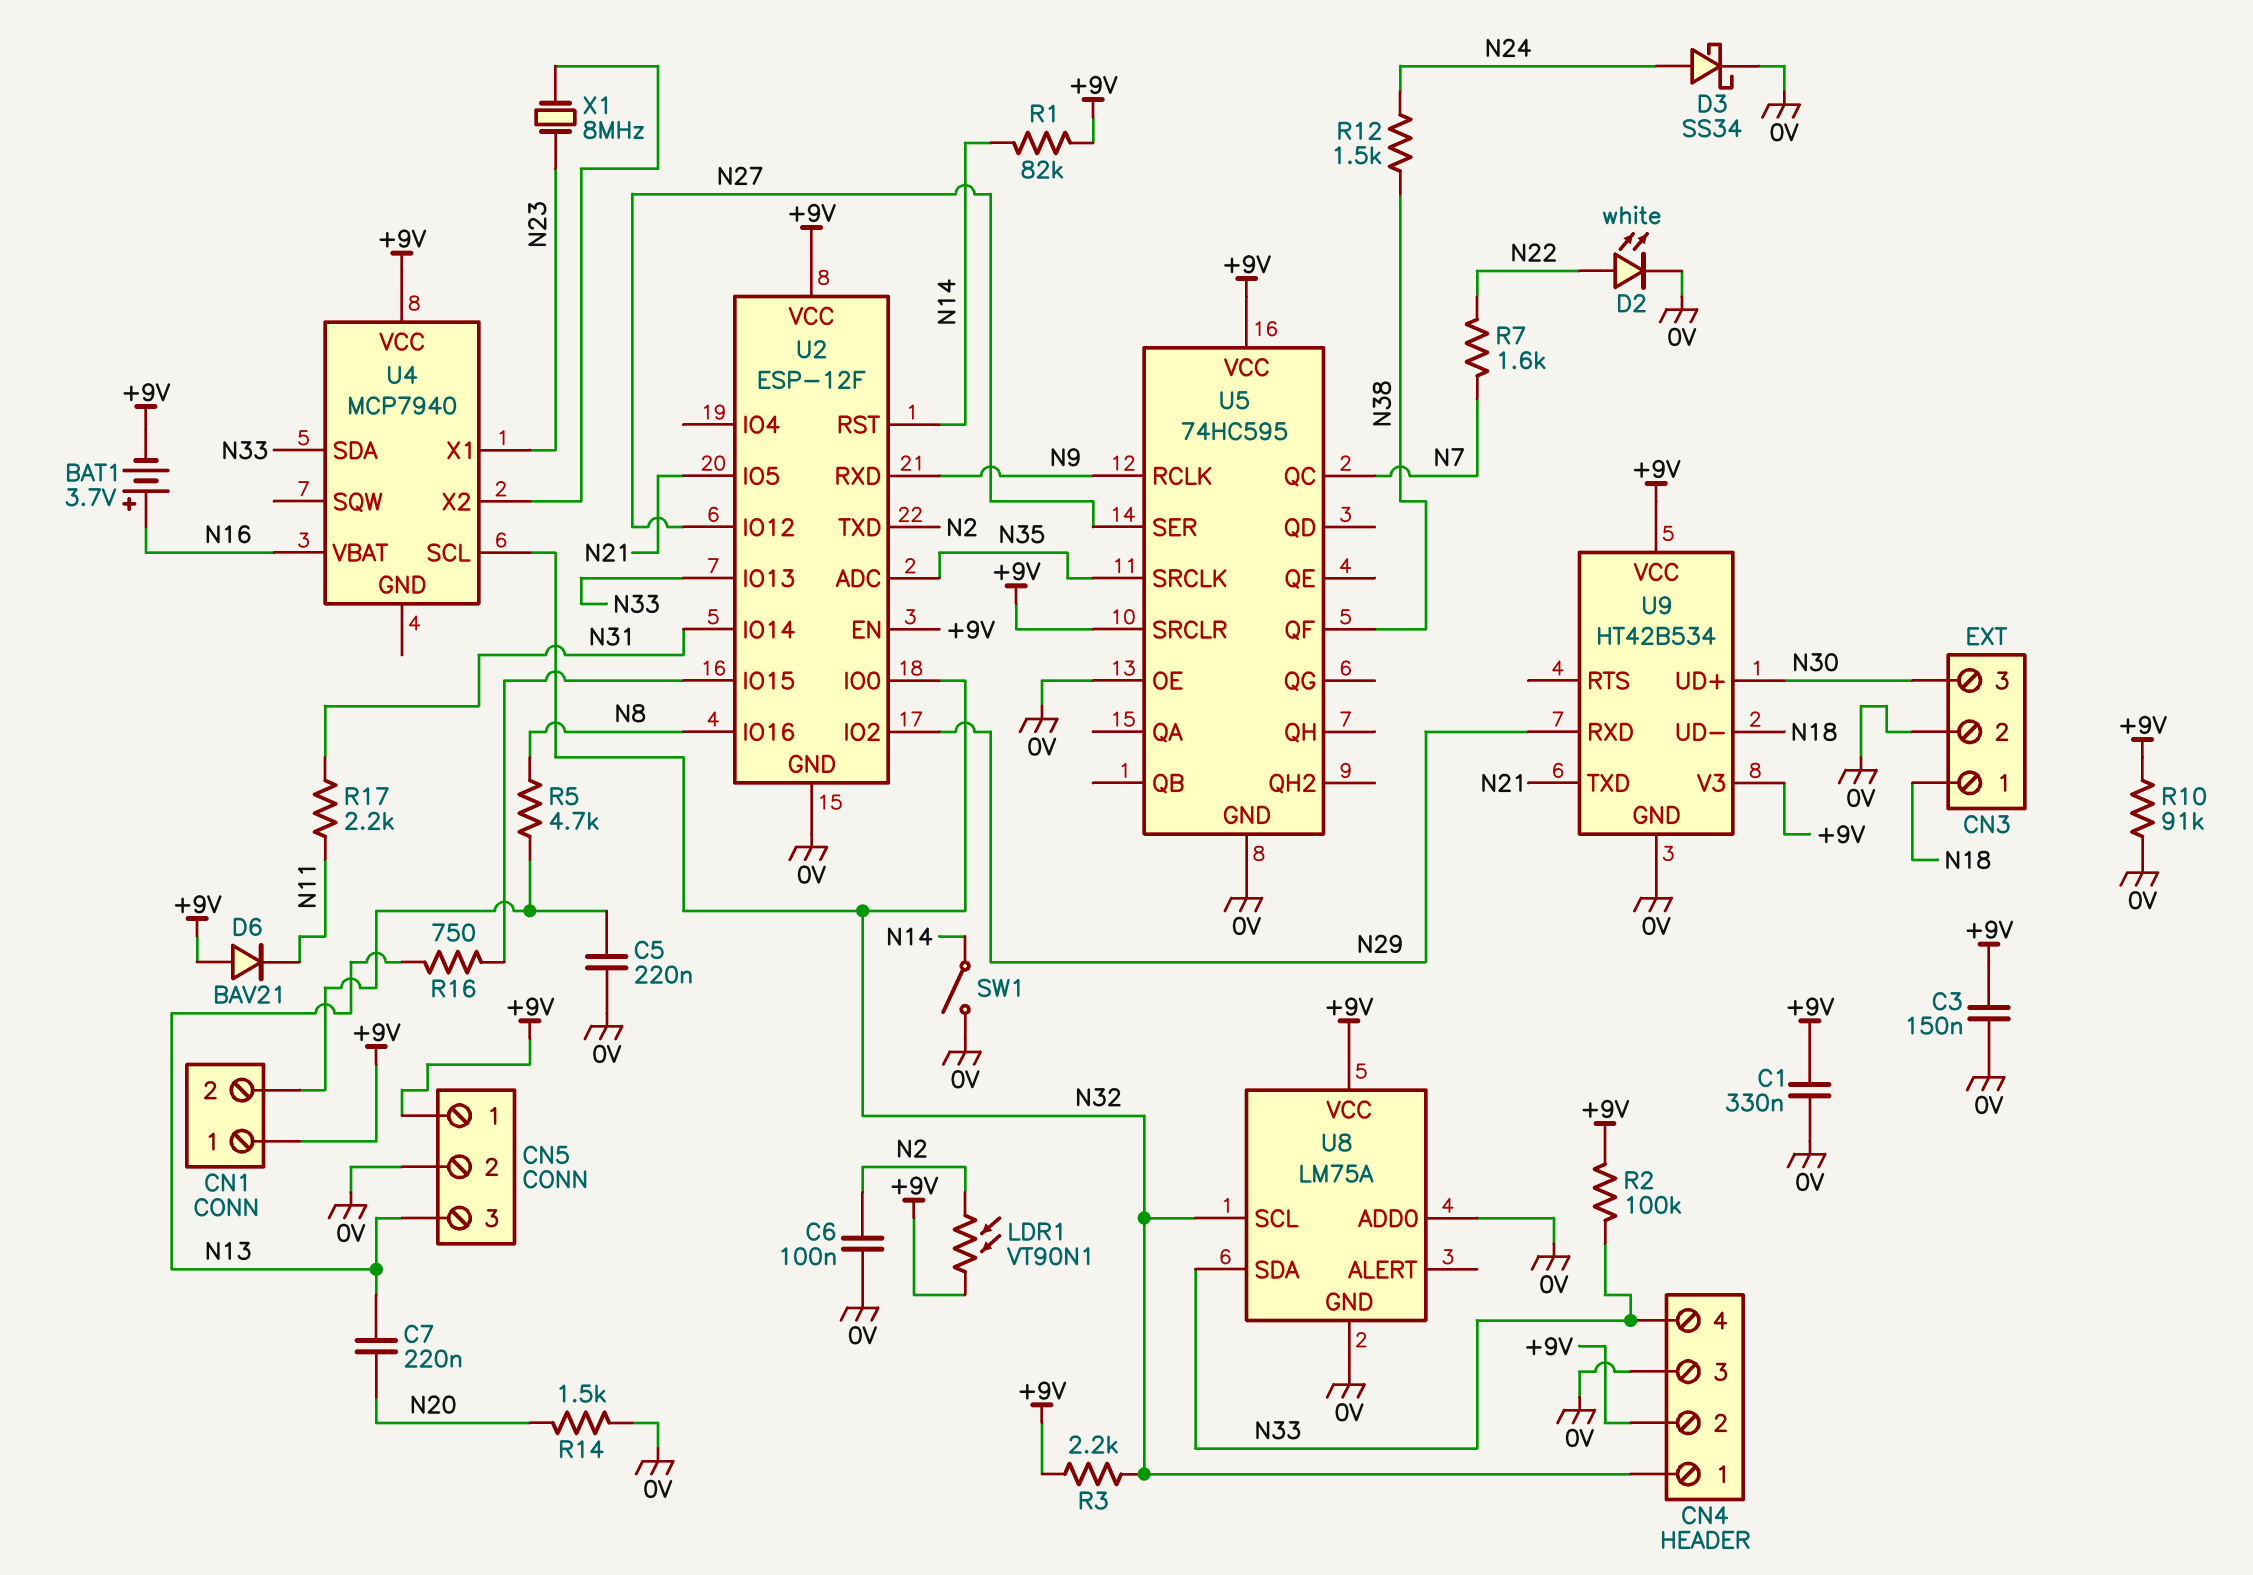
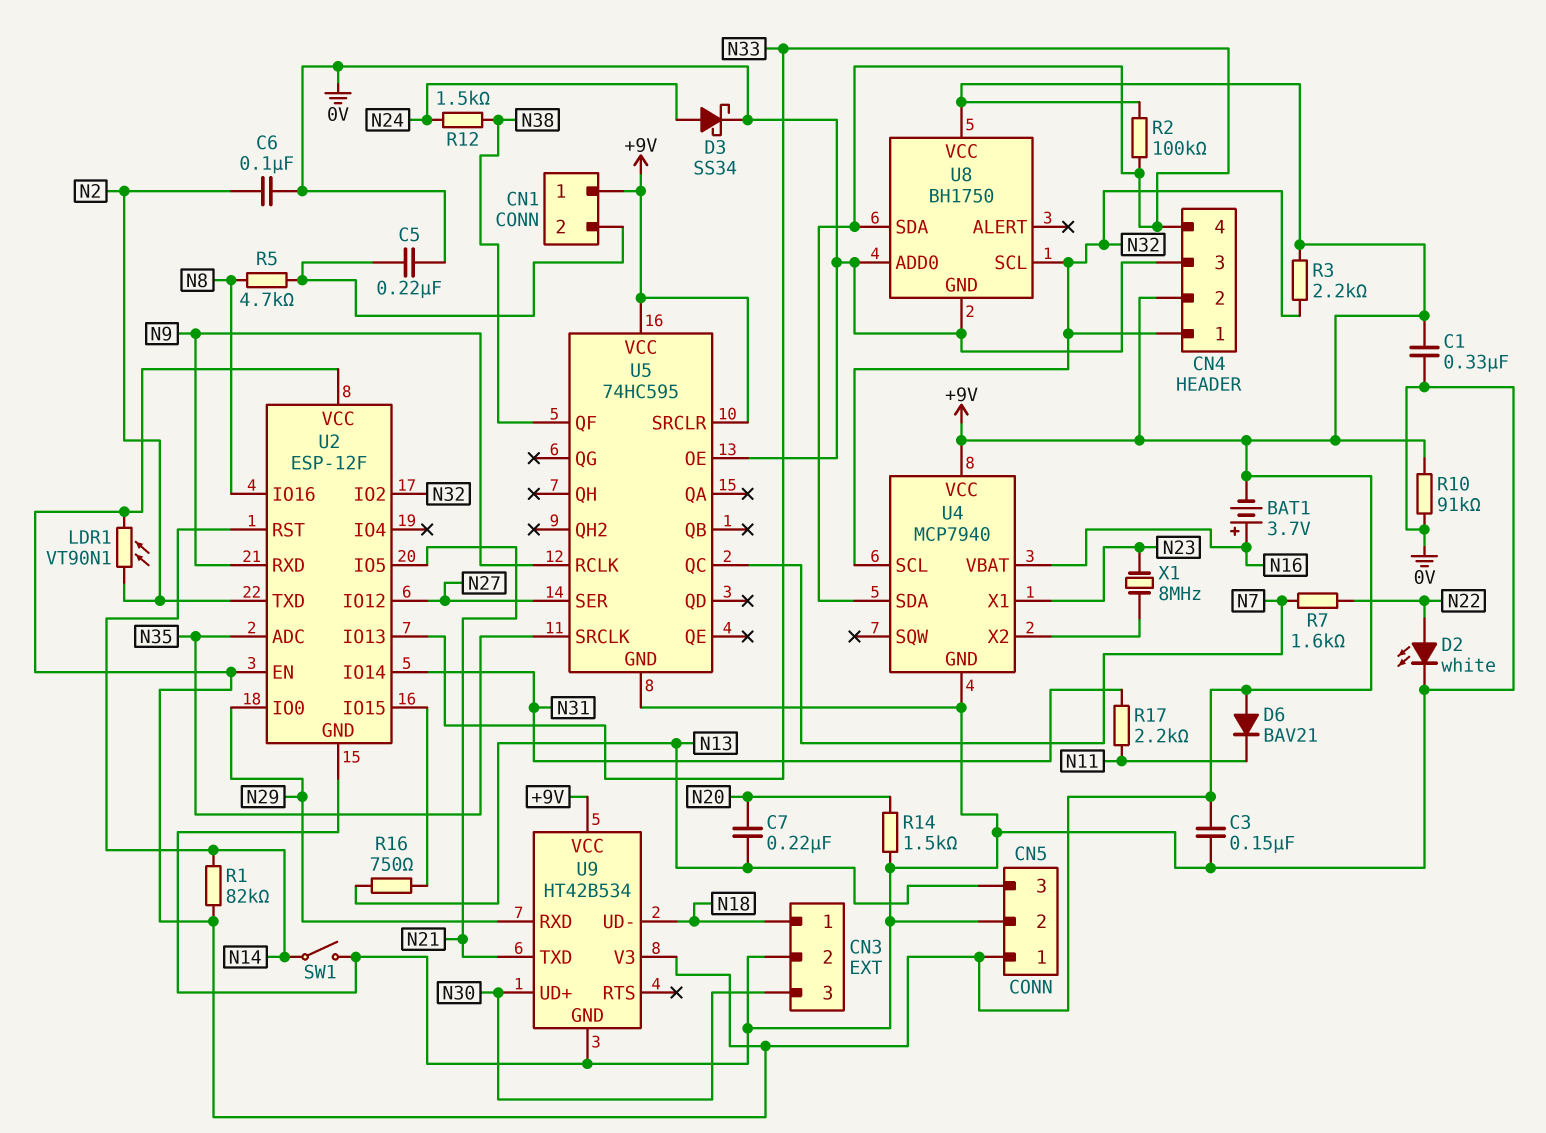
U2 pin IO0: N32 -> N29
U2 pin IO2: N29 -> N32
U4 pin GND: none -> 0V
U8: LM75A -> BH1750

